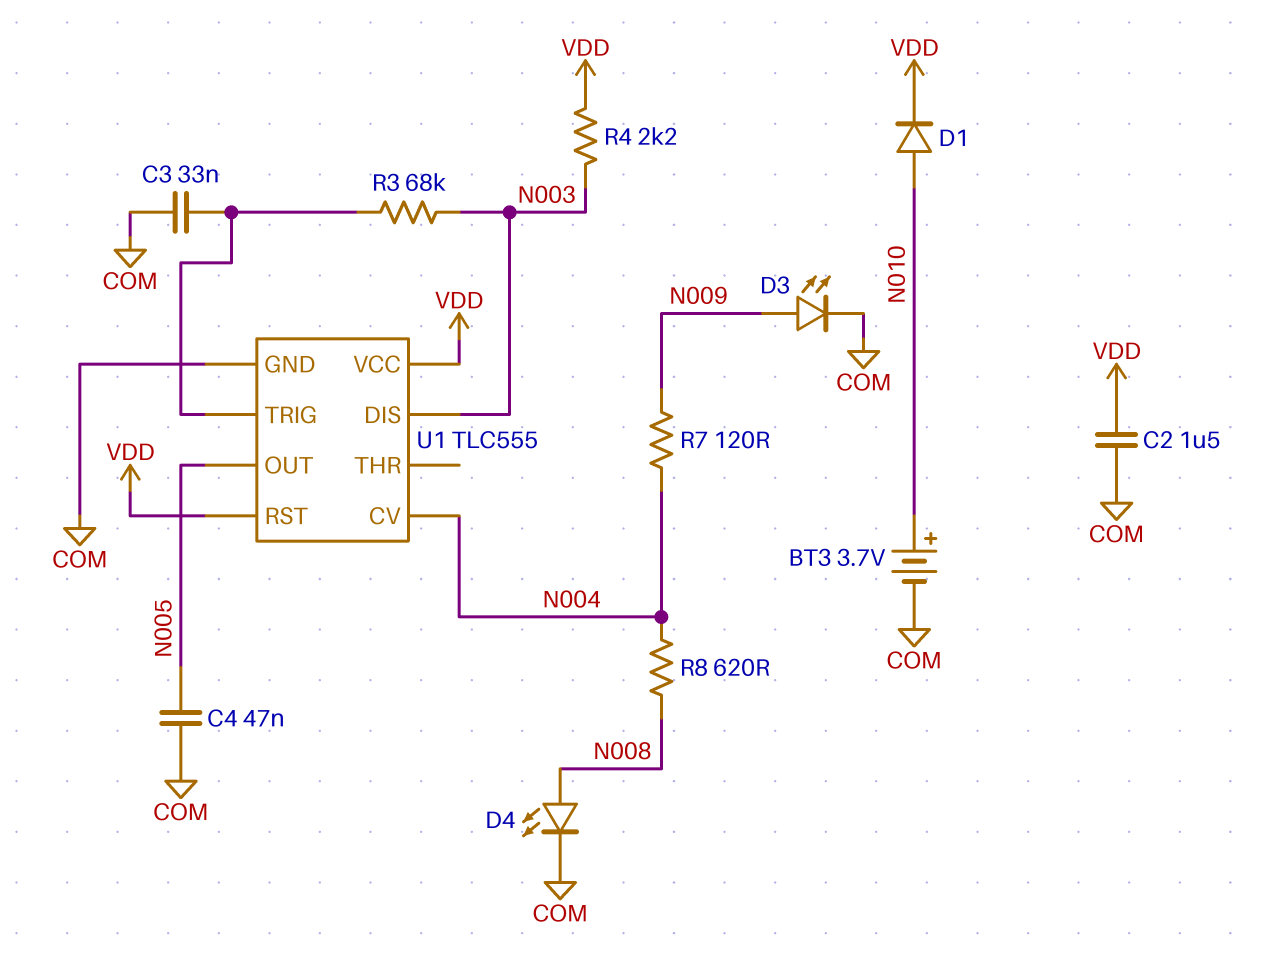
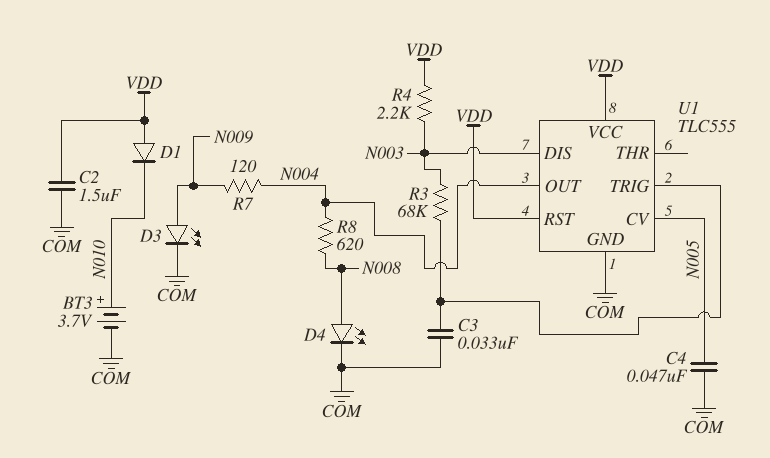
D1: diode (A N010, K VDD) -> diode (A VDD, K N010)
U1 pin CV: N004 -> N005
U1 pin OUT: N005 -> N004

